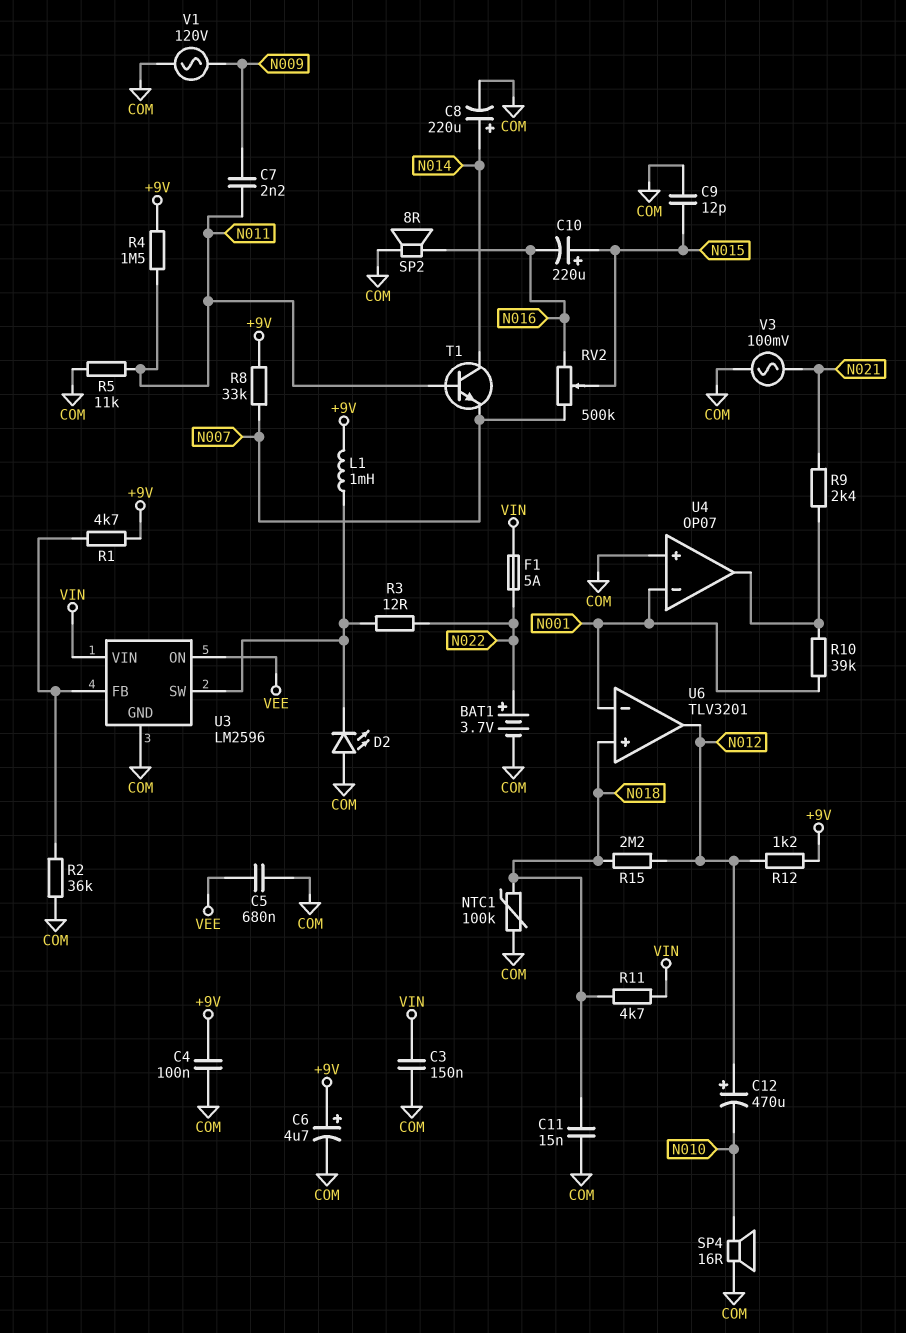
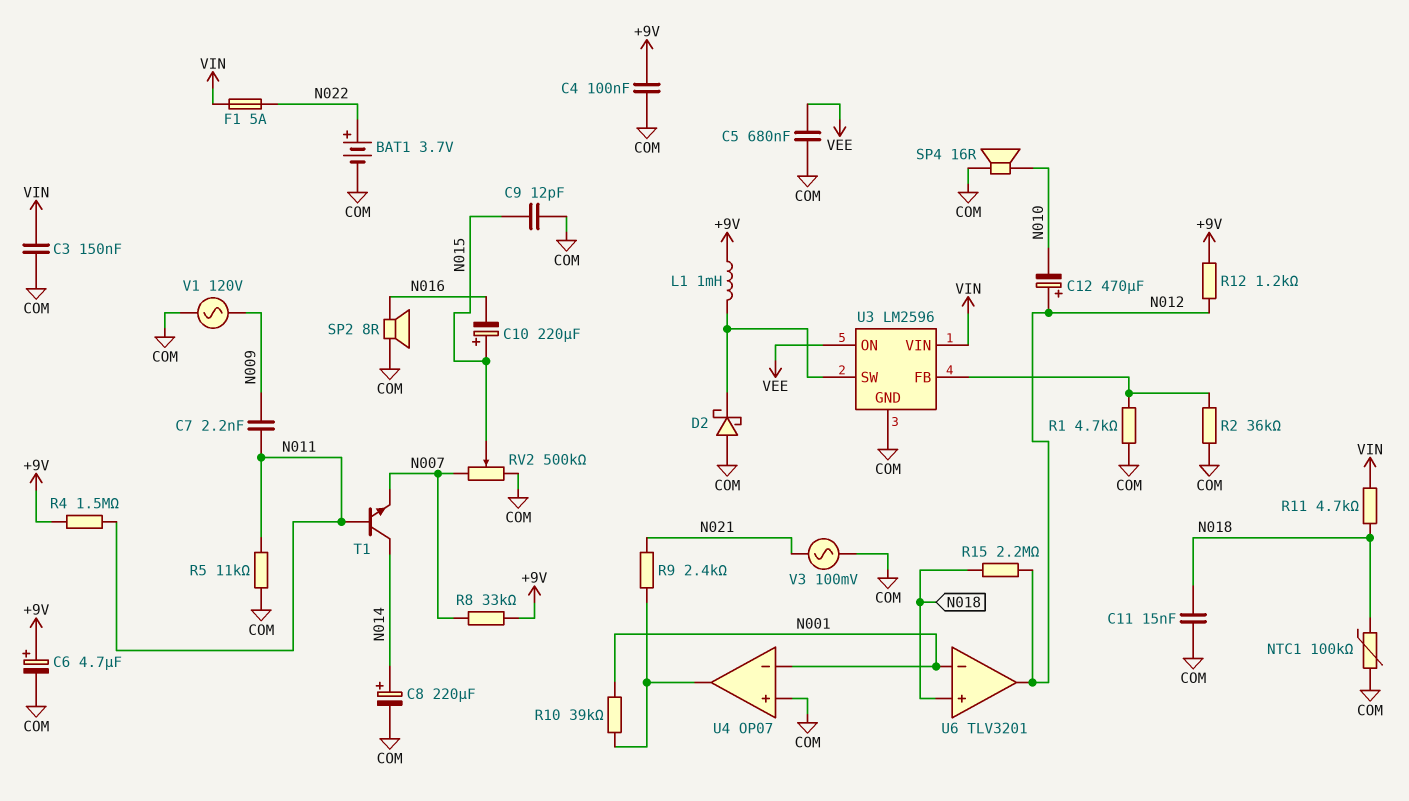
D2: LED (A COM, K U3/SW) -> schottky (A COM, K U3/SW)
R1: 4.7k (+9V, U3/FB) -> 4.7k (COM, U3/FB)
R3: 12 (N022, U3/SW) -> none
RV2: 500k (N007, N016, wiper N015) -> 500k (COM, N007, wiper N015)

